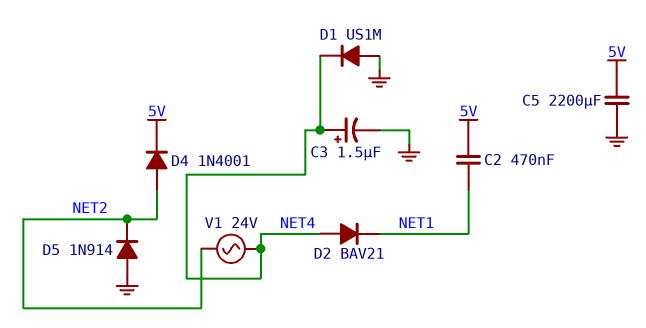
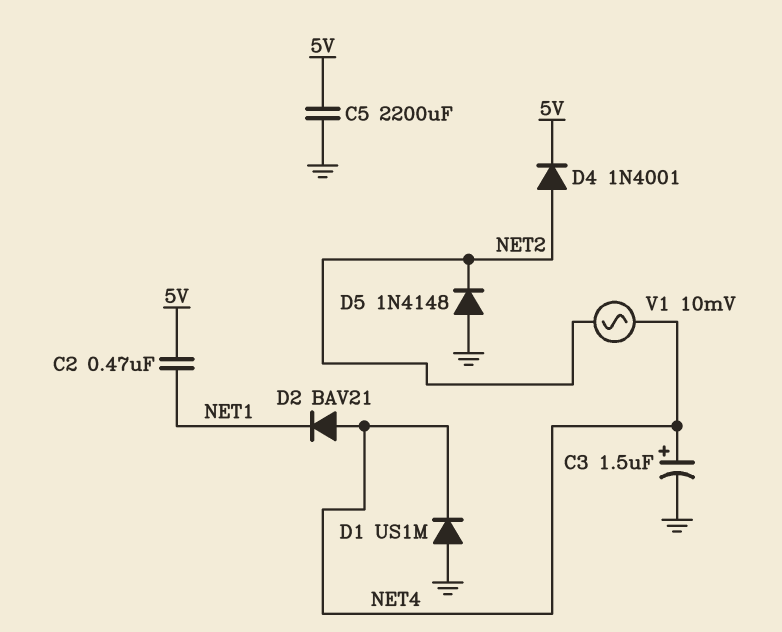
D5: diode 1N914 (A GND, K NET2) -> diode 1N4148 (A GND, K NET2)
V1: AC 24V (NET2, NET4) -> AC 10mV (NET2, NET4)

